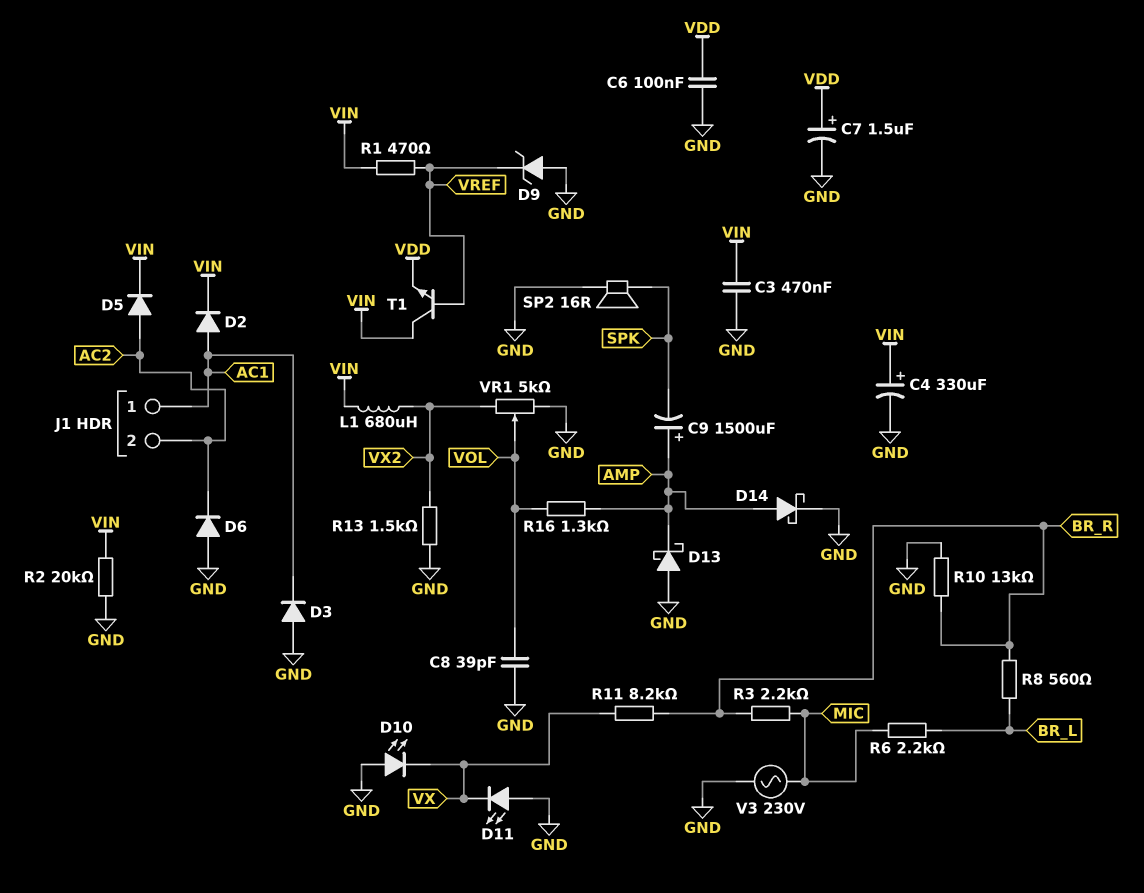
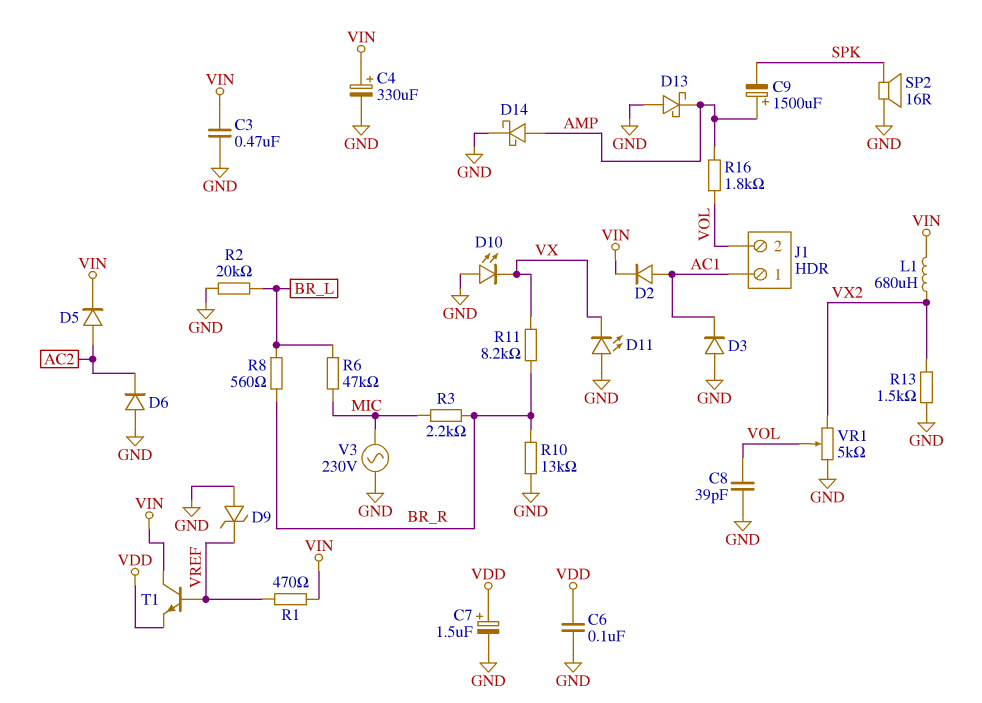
J1 pin 2: AC2 -> VOL
R2: 20k (GND, VIN) -> 20k (BR_L, GND)
R6: 2.2k (BR_L, MIC) -> 47k (BR_L, MIC)
R16: 1.3k (AMP, VOL) -> 1.8k (AMP, VOL)

